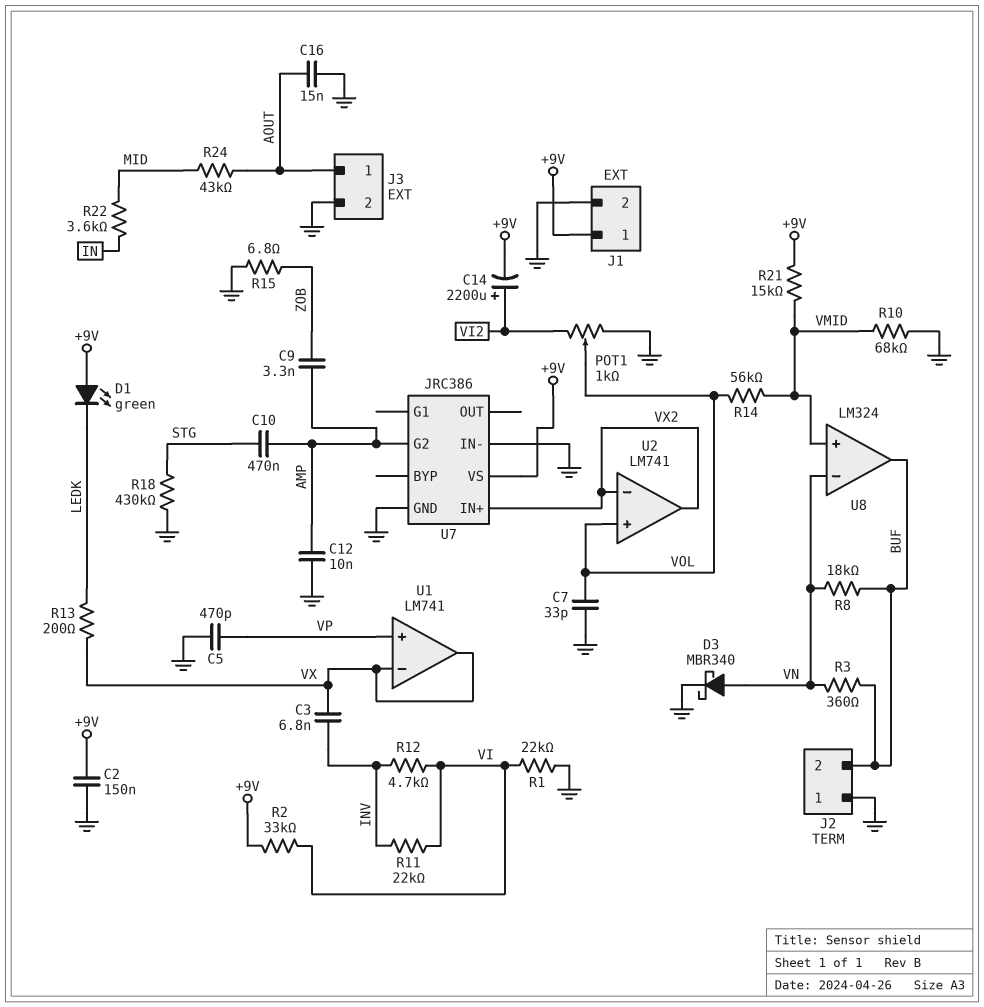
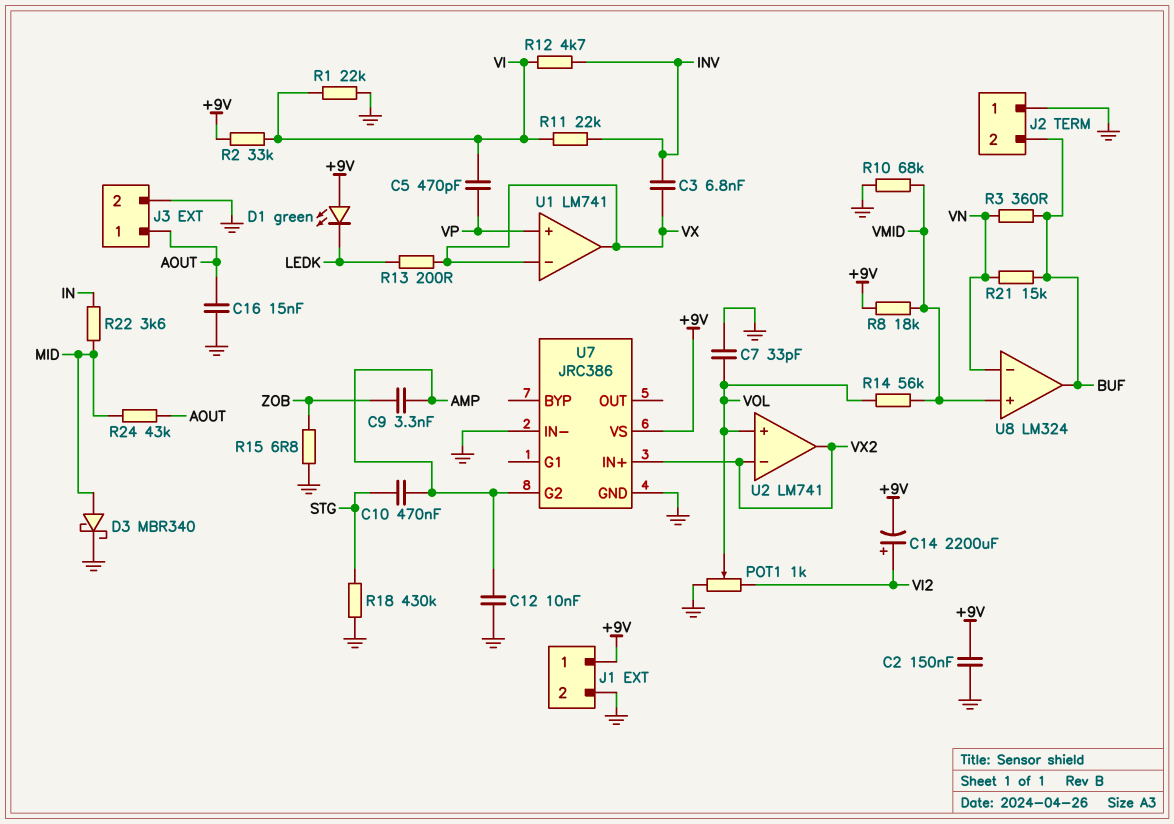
C5: 470pF (GND, VP) -> 470pF (VI, VP)
D3: schottky MBR340 (A VN, K GND) -> schottky MBR340 (A MID, K GND)
R8: 18k (BUF, VN) -> 18k (+9V, VMID)
R21: 15k (+9V, VMID) -> 15k (BUF, VN)

